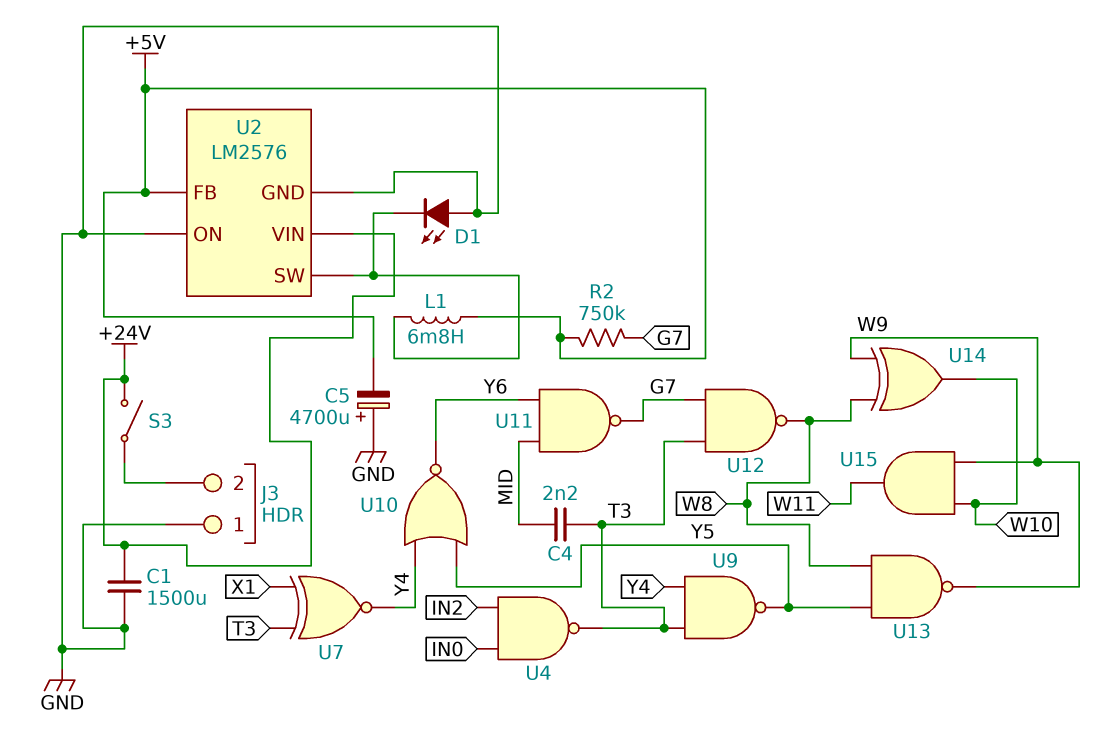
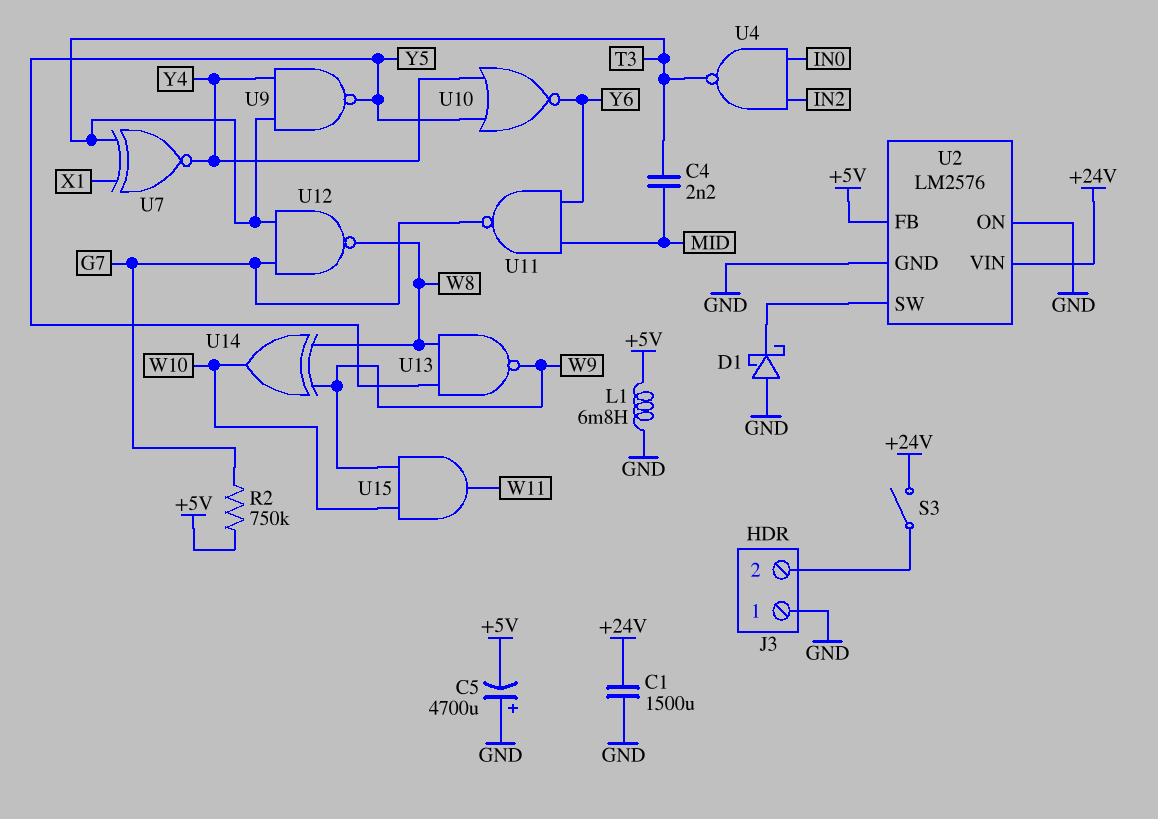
D1: LED (A GND, K U2/SW) -> schottky (A GND, K U2/SW)
L1: 6.8mH (+5V, U2/SW) -> 6.8mH (+5V, GND)

